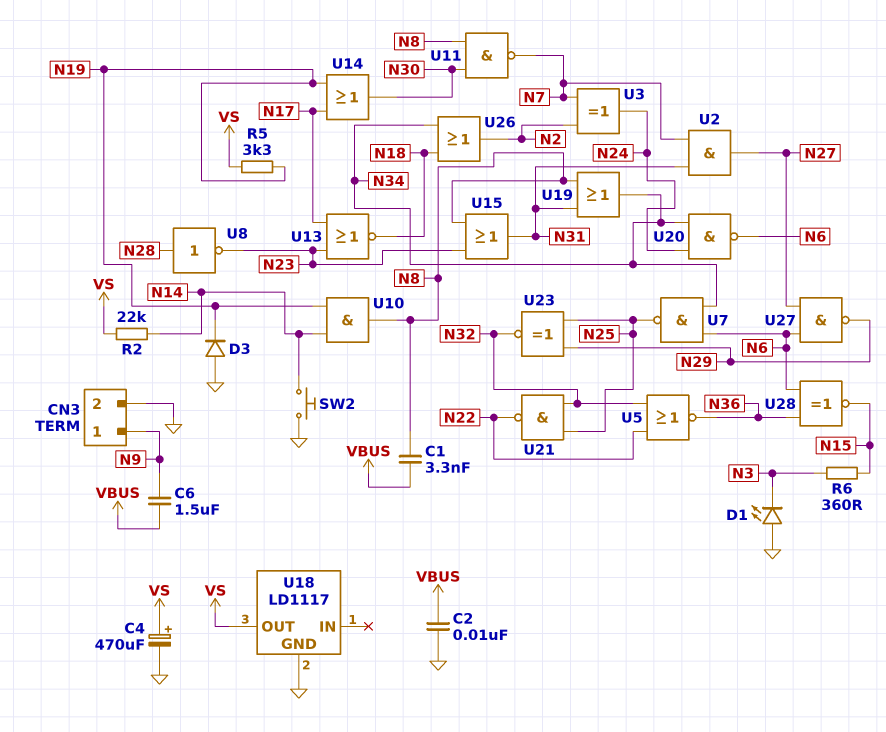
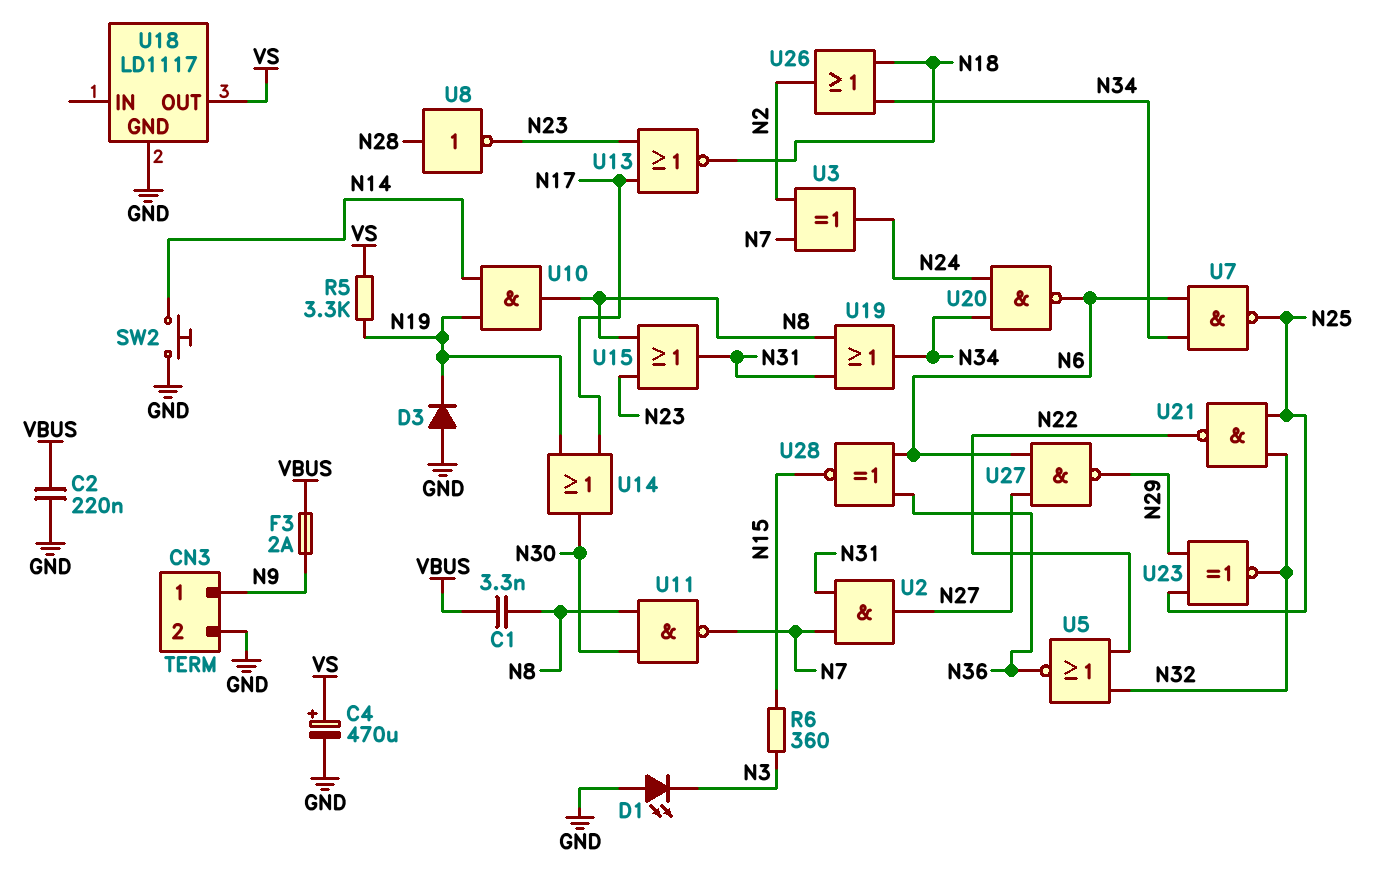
C2: 10nF (GND, VBUS) -> 220nF (GND, VBUS)
C6: 1.5uF (N9, VBUS) -> none
F3: none -> 2A (N9, VBUS)
R2: 22k (N14, VS) -> none

